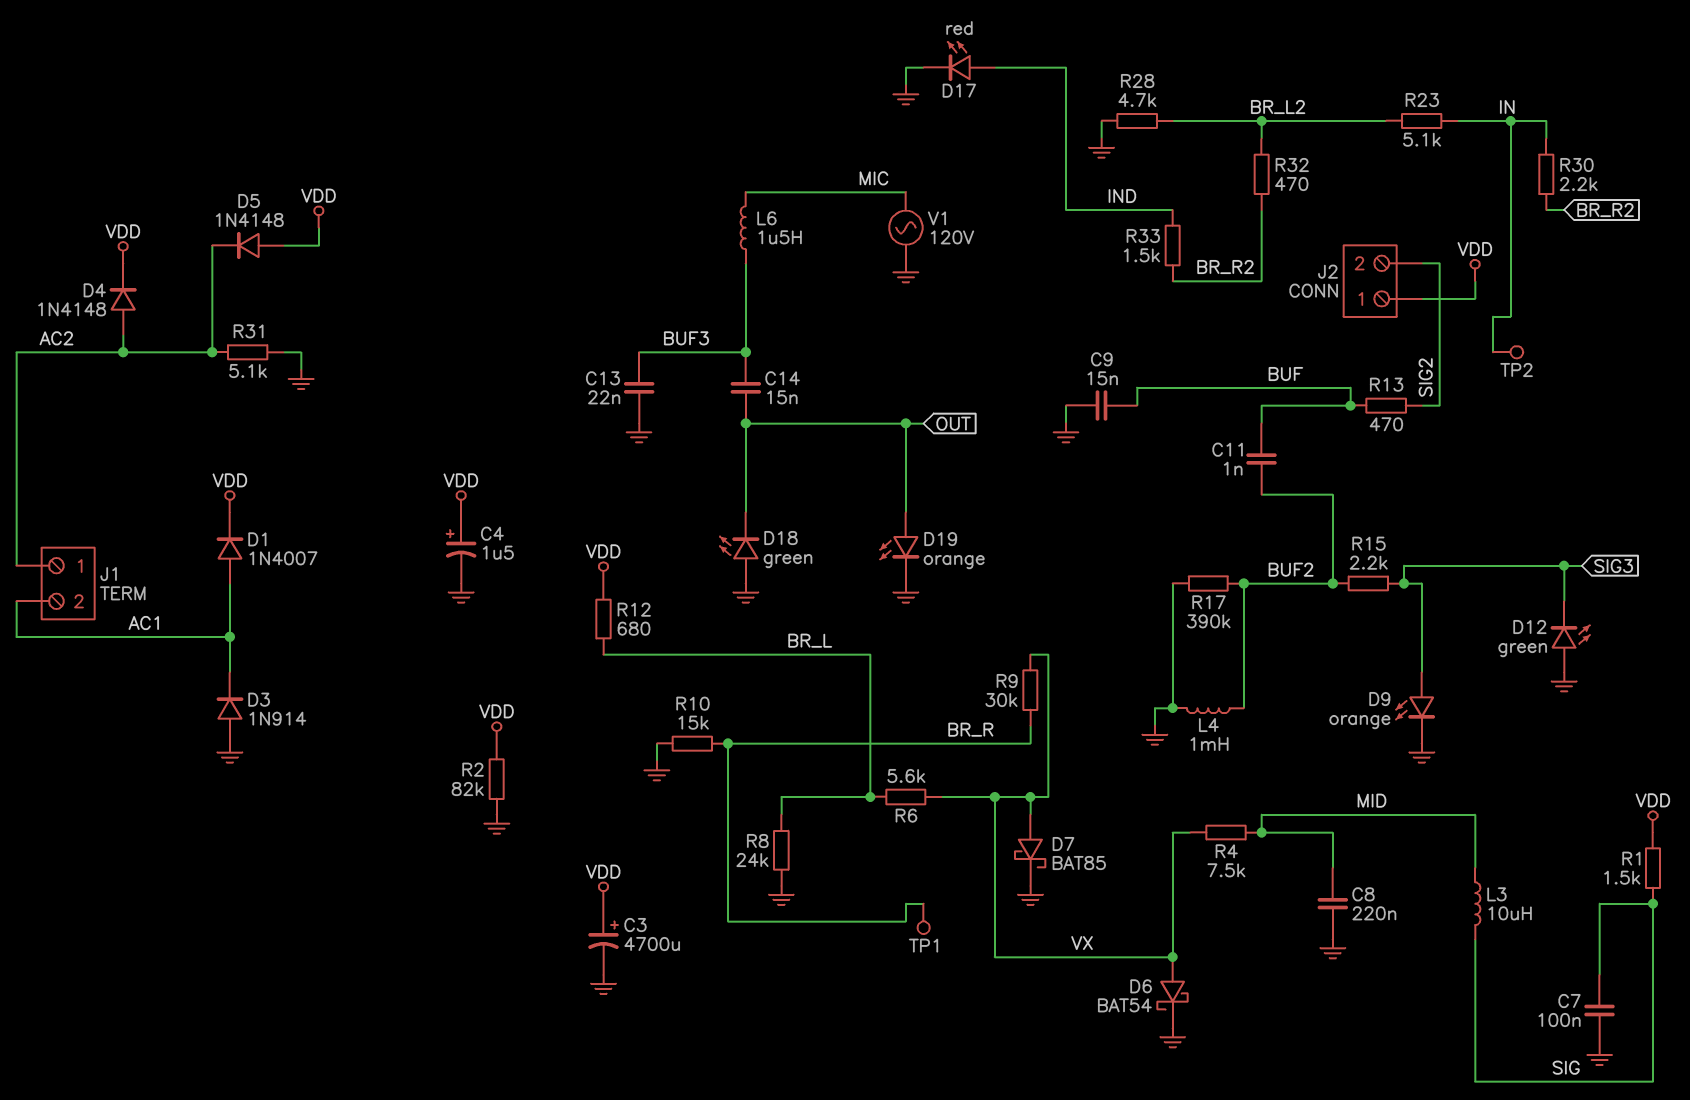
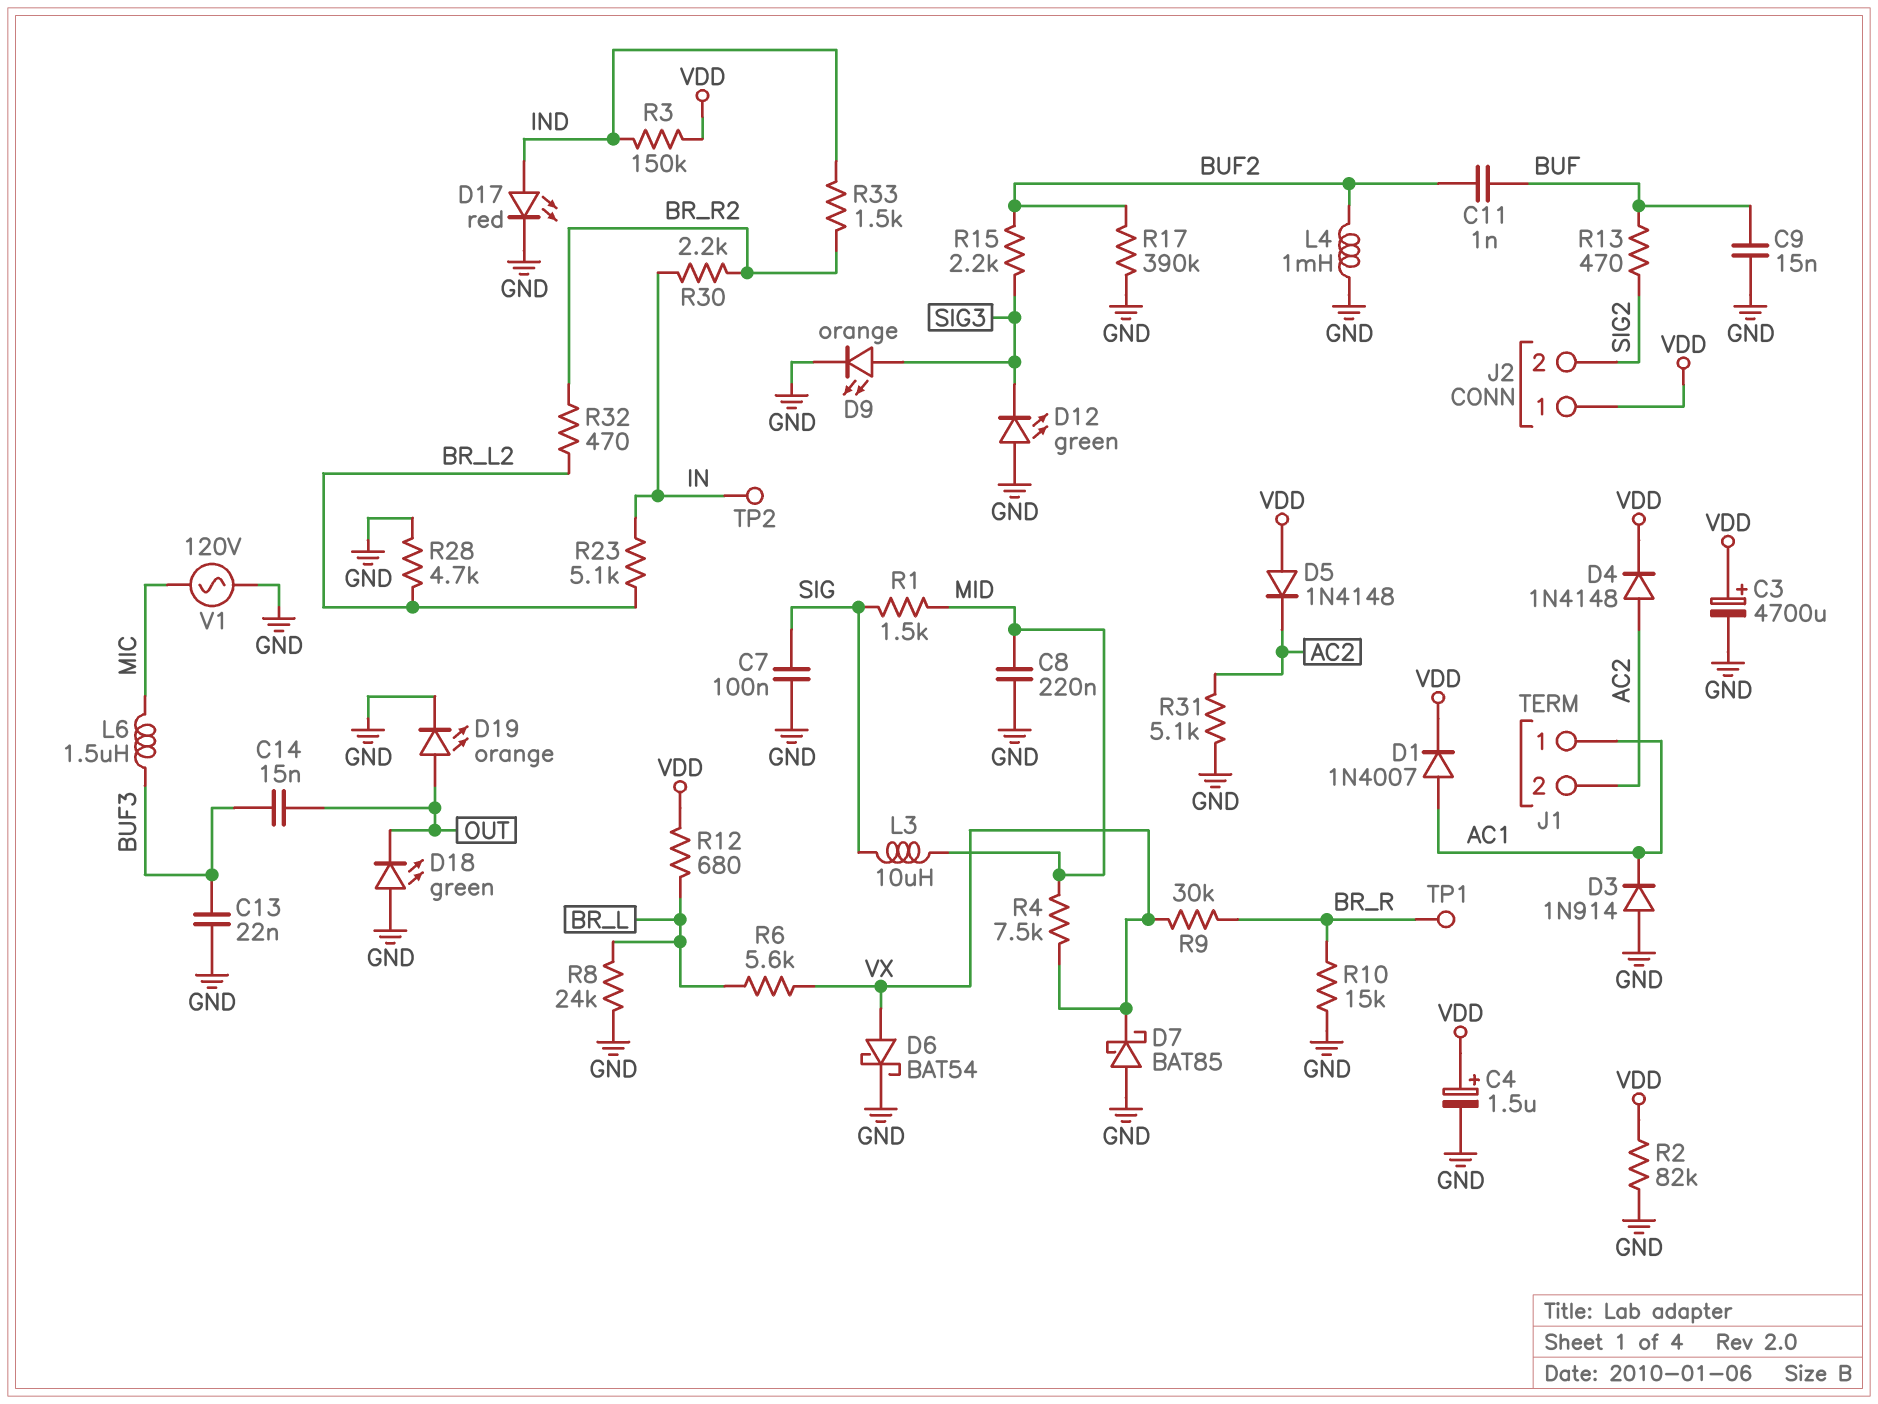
D7: schottky BAT85 (A VX, K GND) -> schottky BAT85 (A GND, K VX)
J1 pin 1: AC2 -> AC1
J1 pin 2: AC1 -> AC2
R1: 1.5k (SIG, VDD) -> 1.5k (MID, SIG)
R3: none -> 150k (IND, VDD)

